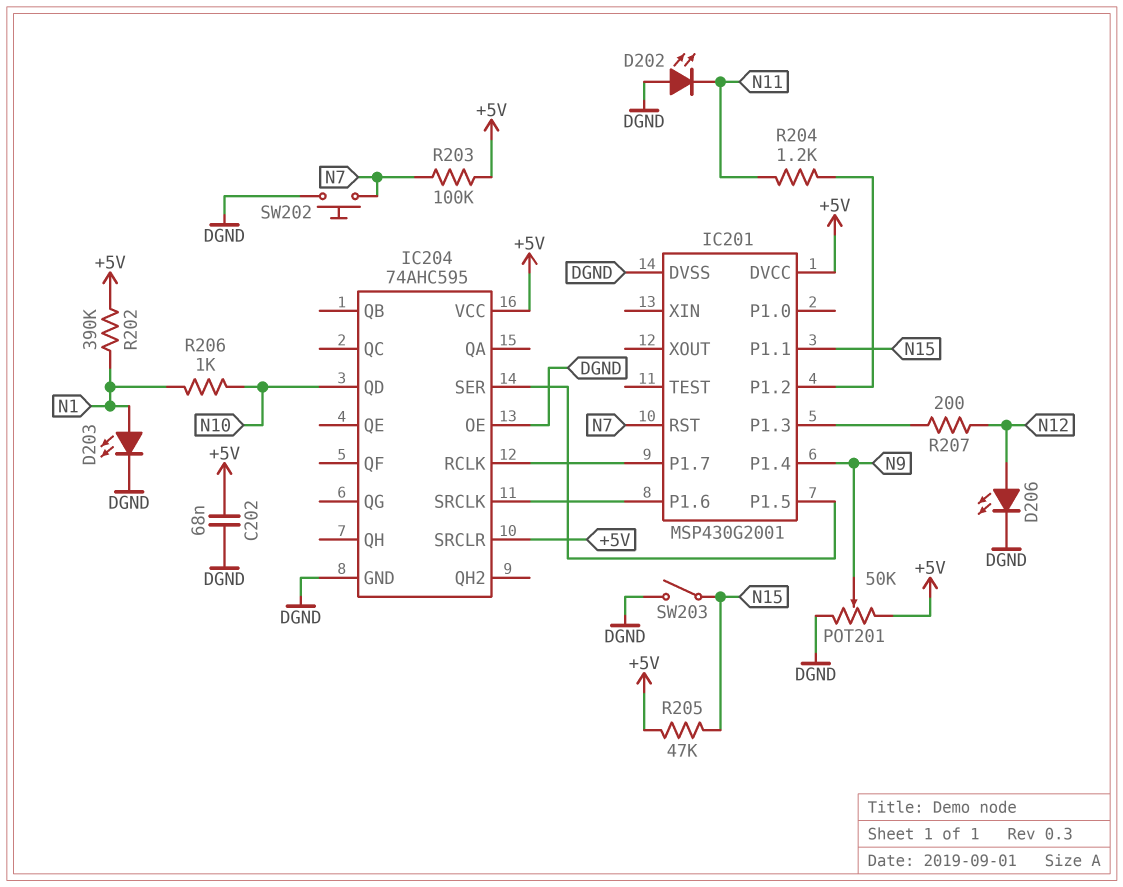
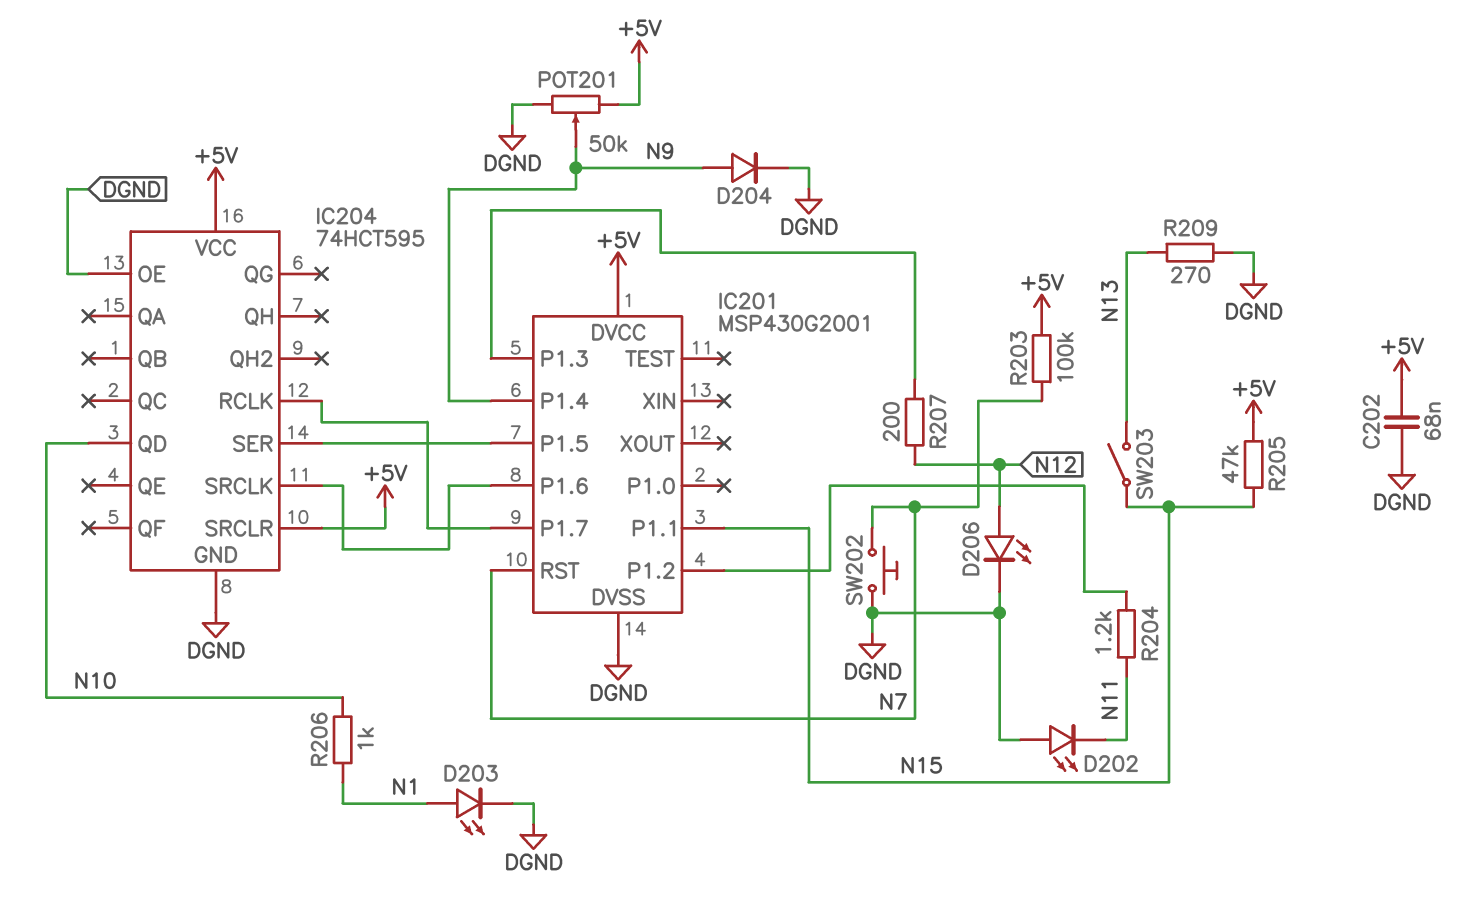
D204: none -> diode (A N9, K DGND)
IC204: 74AHC595 -> 74HCT595
R202: 390k (+5V, N1) -> none
R209: none -> 270 (DGND, N13)
SW203: switch (DGND, N15) -> switch (N13, N15)

